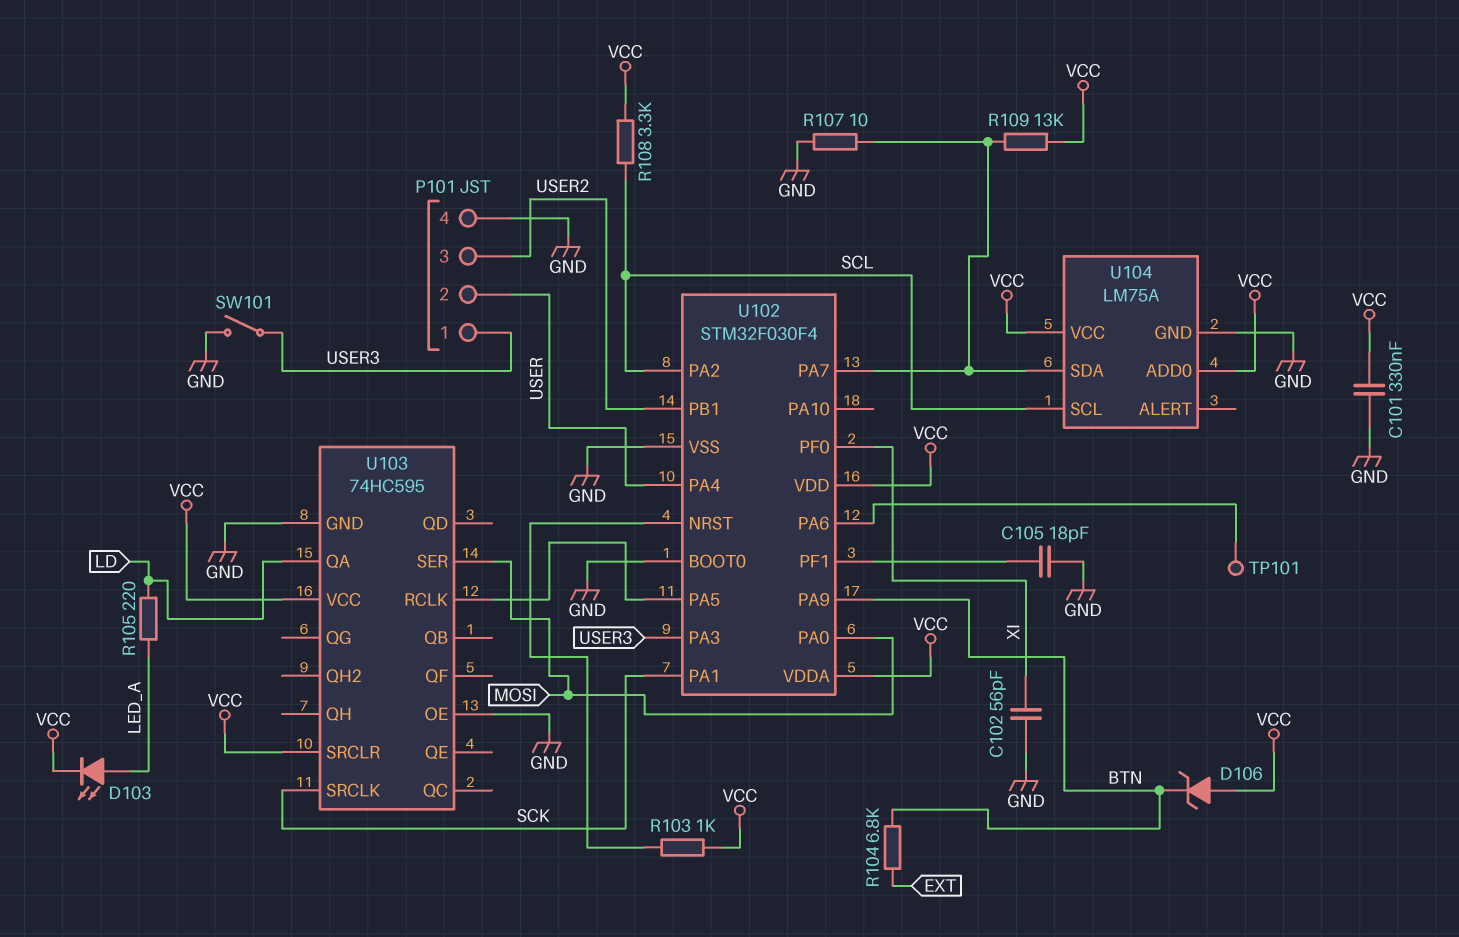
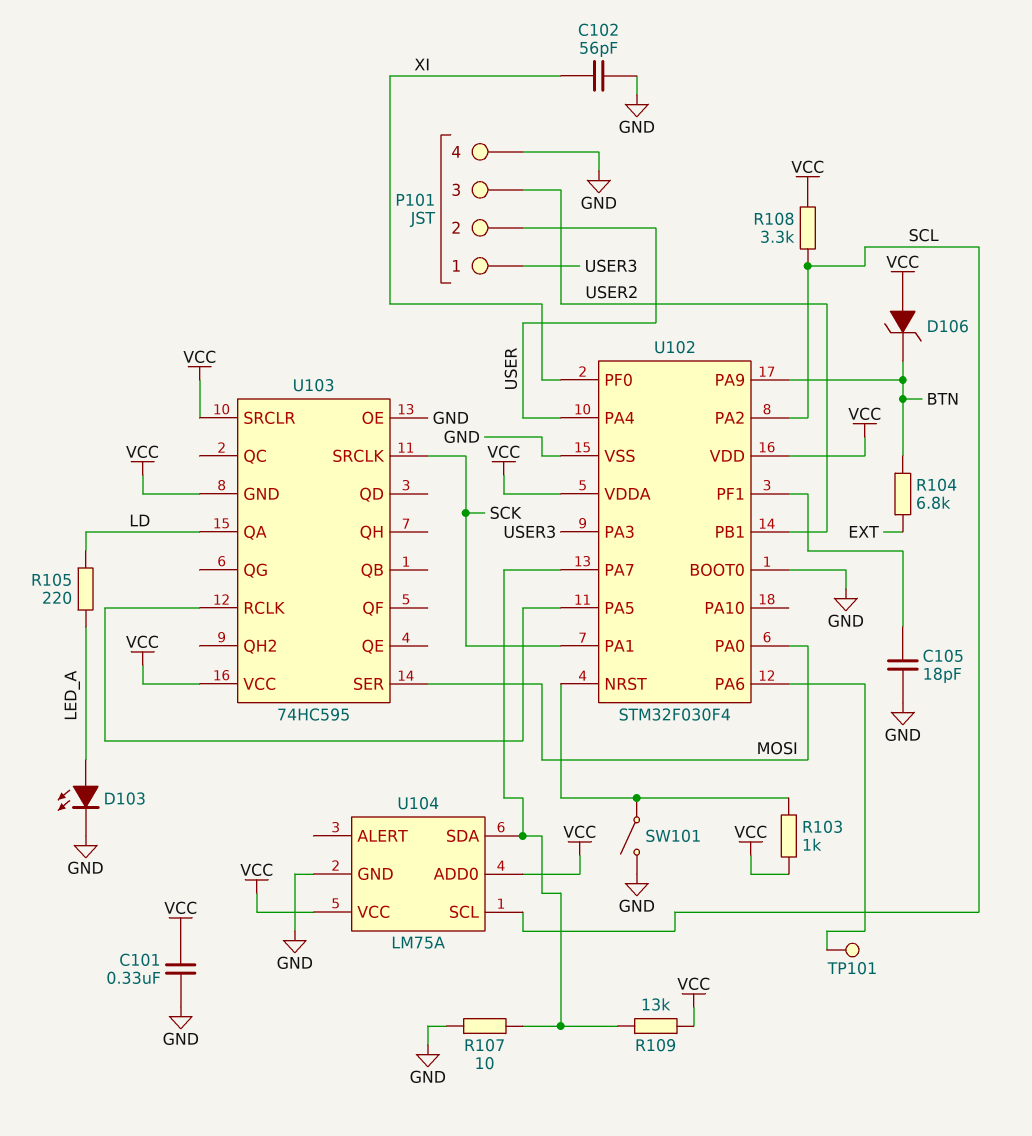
D103: LED (A LED_A, K VCC) -> LED (A LED_A, K GND)
SW101: switch (GND, USER3) -> switch (GND, U102/NRST)
U103 pin GND: GND -> VCC

